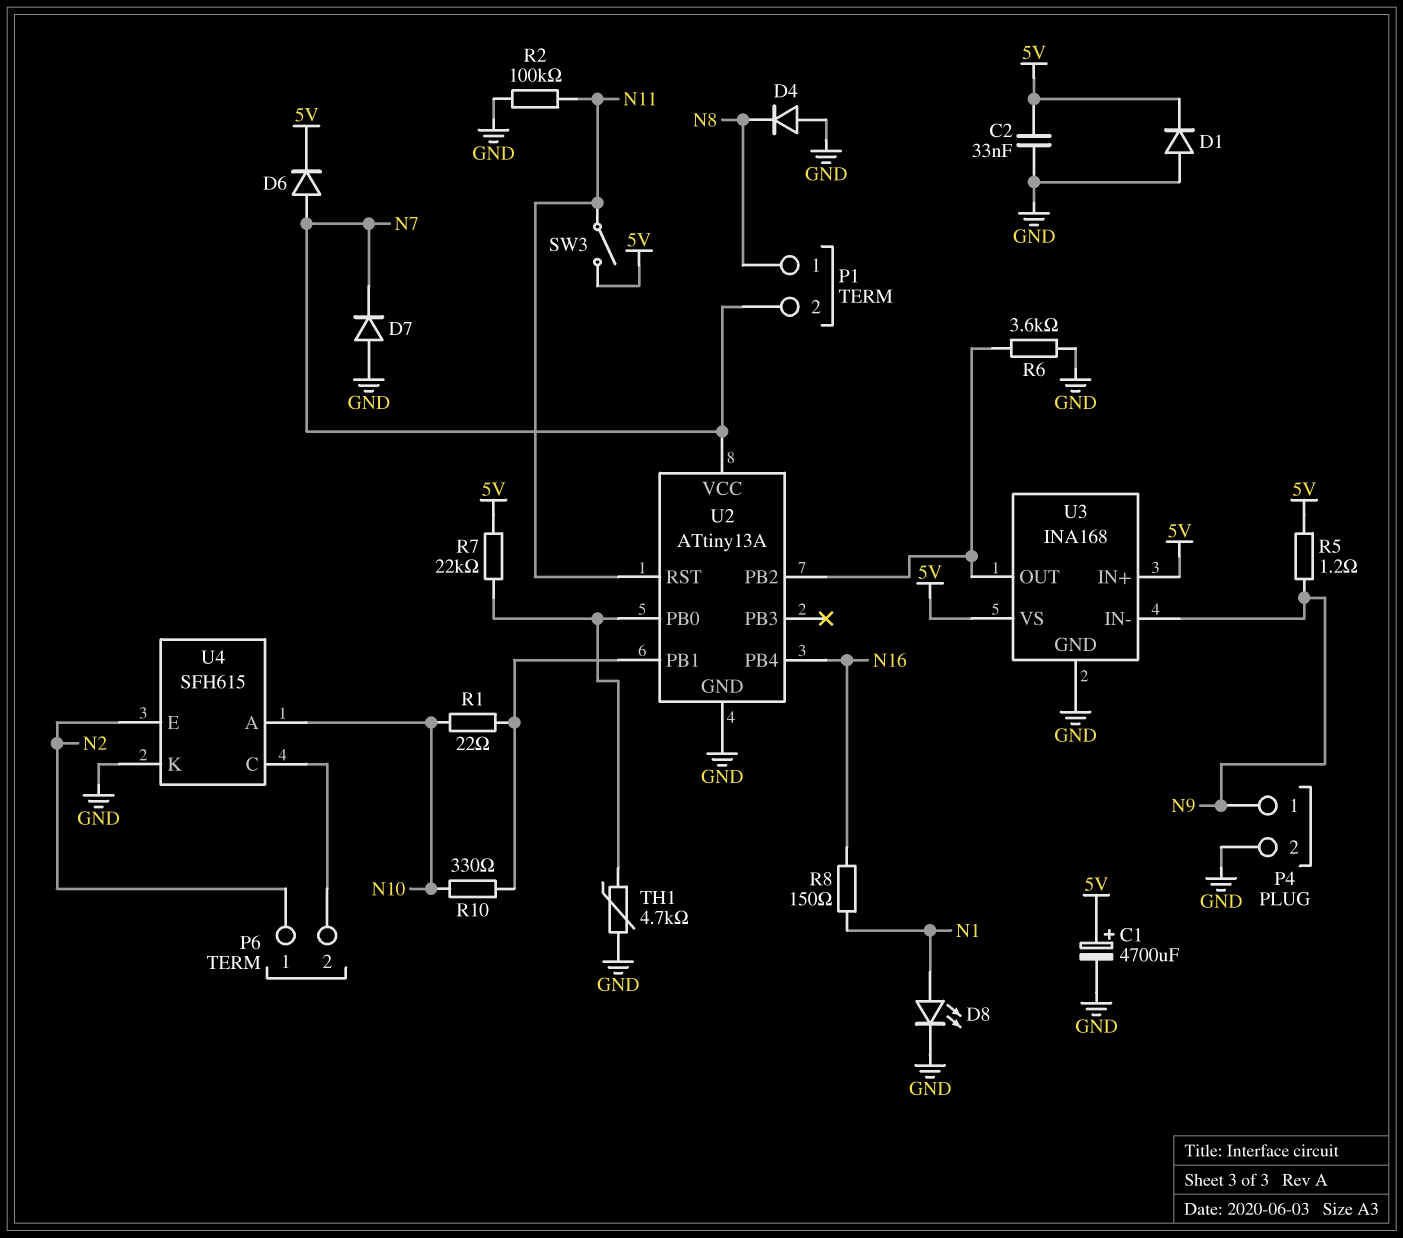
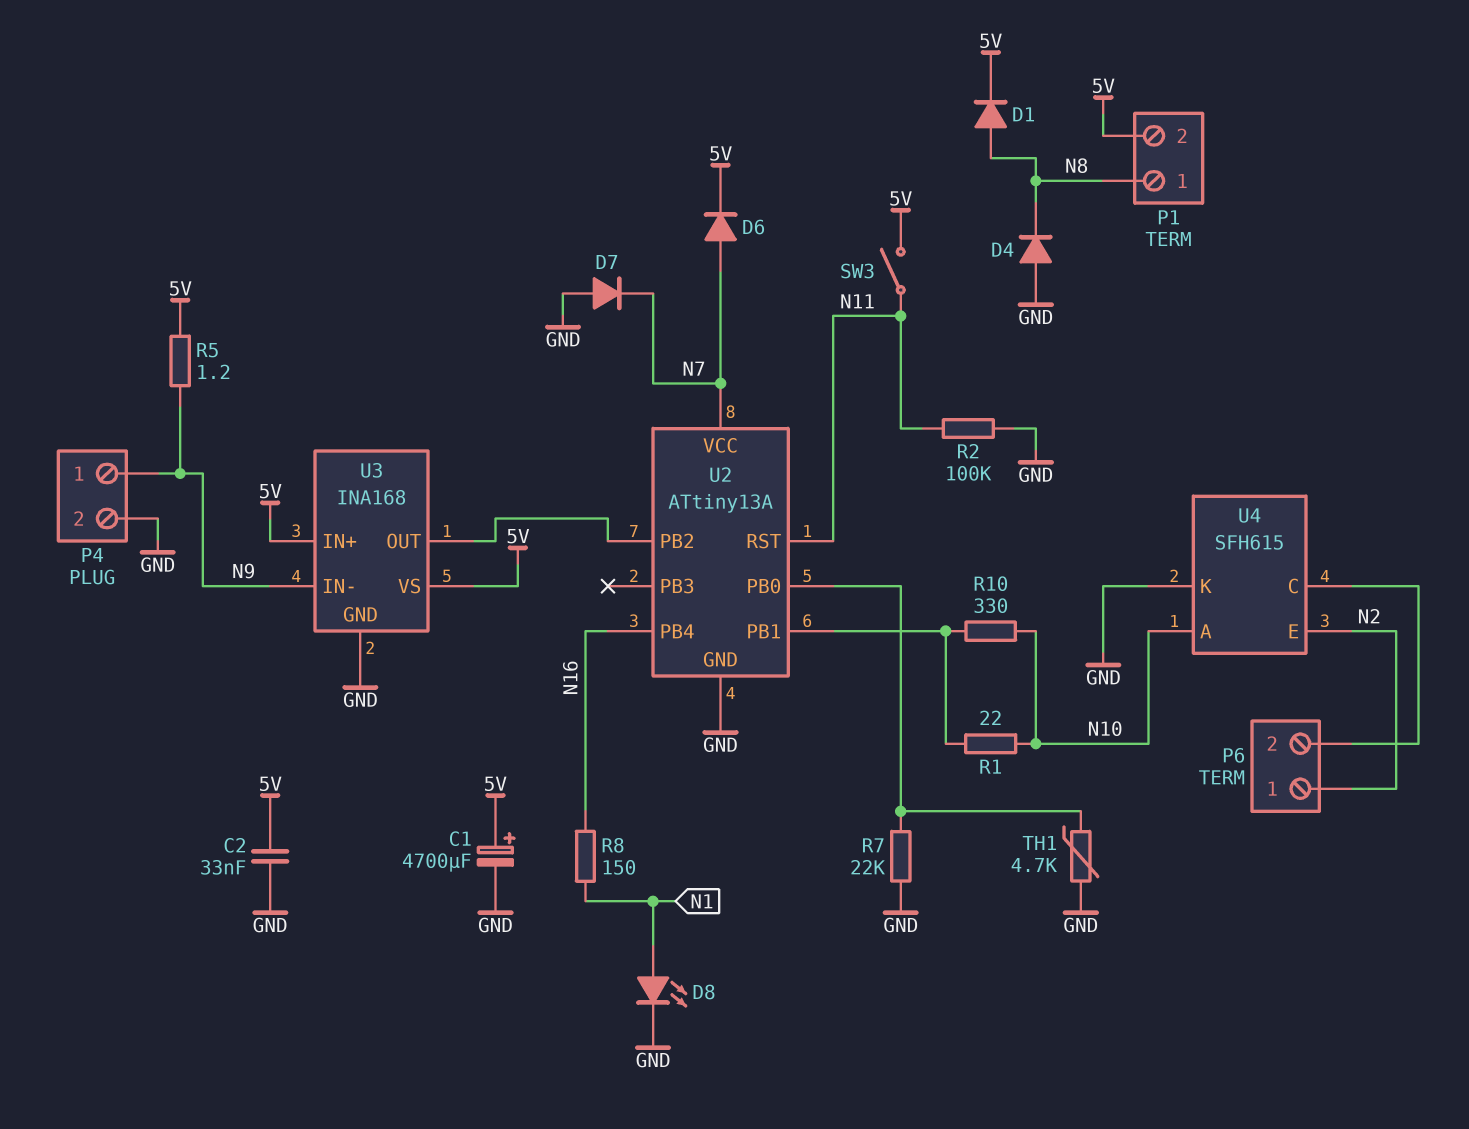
D1: diode (A GND, K 5V) -> diode (A N8, K 5V)
P1 pin 2: N7 -> 5V
R6: 3.6k (GND, U2/PB2) -> none
R7: 22k (5V, U2/PB0) -> 22k (GND, U2/PB0)

